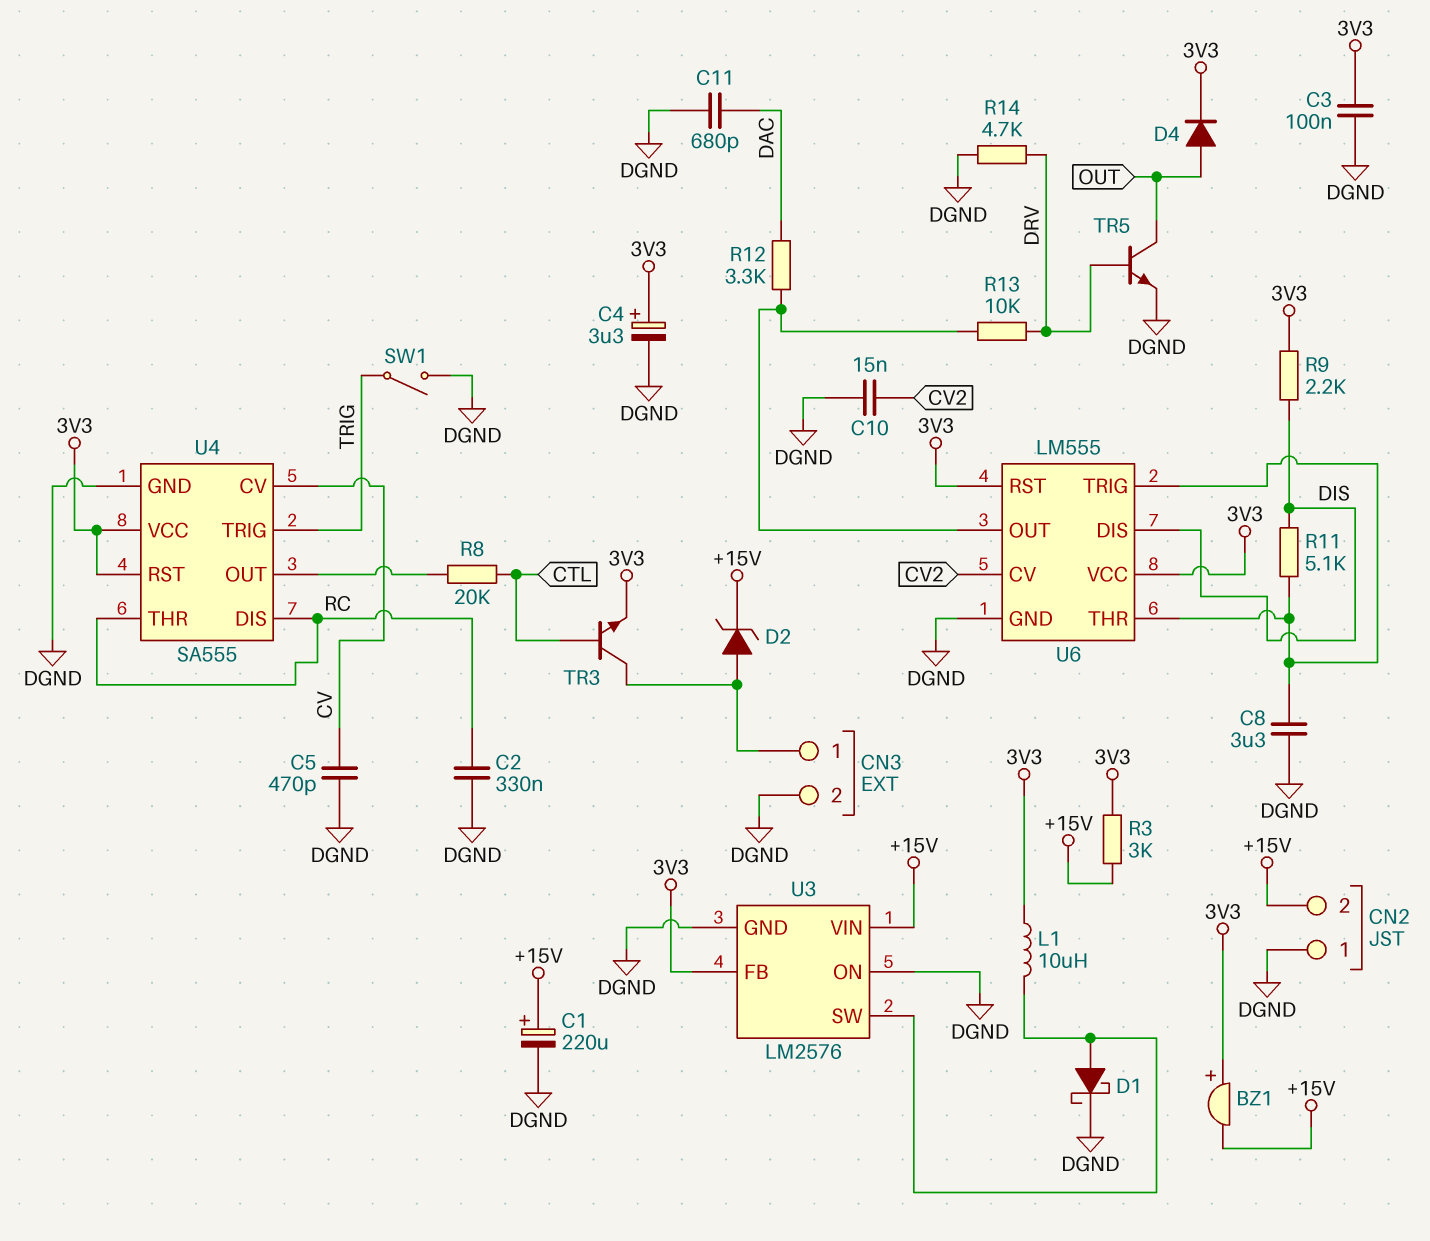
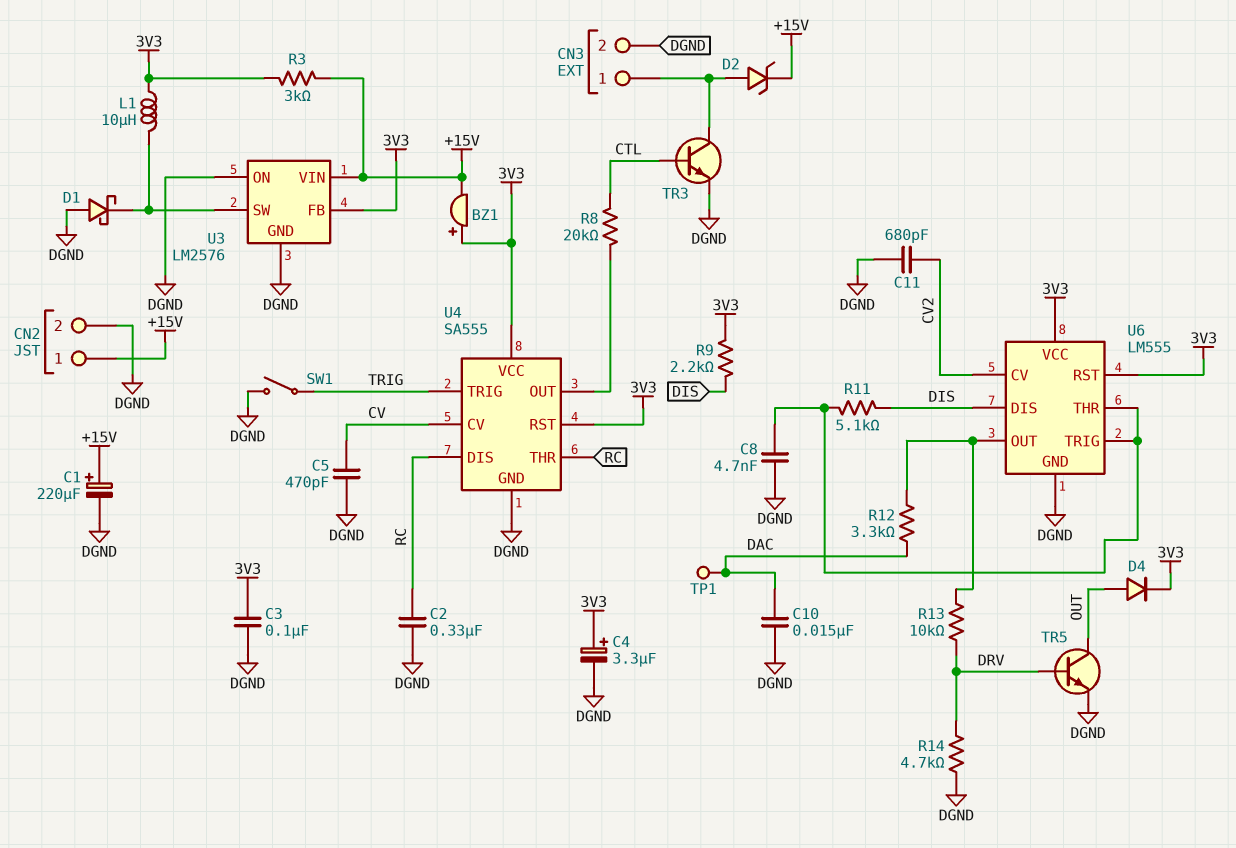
C8: 3.3uF (DGND, U6/THR) -> 4.7nF (DGND, U6/THR)
C10: 15nF (CV2, DGND) -> 15nF (DAC, DGND)
C11: 680pF (DAC, DGND) -> 680pF (CV2, DGND)
CN2 pin 1: DGND -> +15V
CN2 pin 2: +15V -> DGND
D1: schottky (A U3/SW, K DGND) -> schottky (A DGND, K U3/SW)
TP1: none -> test point (DAC)
TR3: NPN (B CTL, C CN3/1, E 3V3) -> NPN (B CTL, C CN3/1, E DGND)

